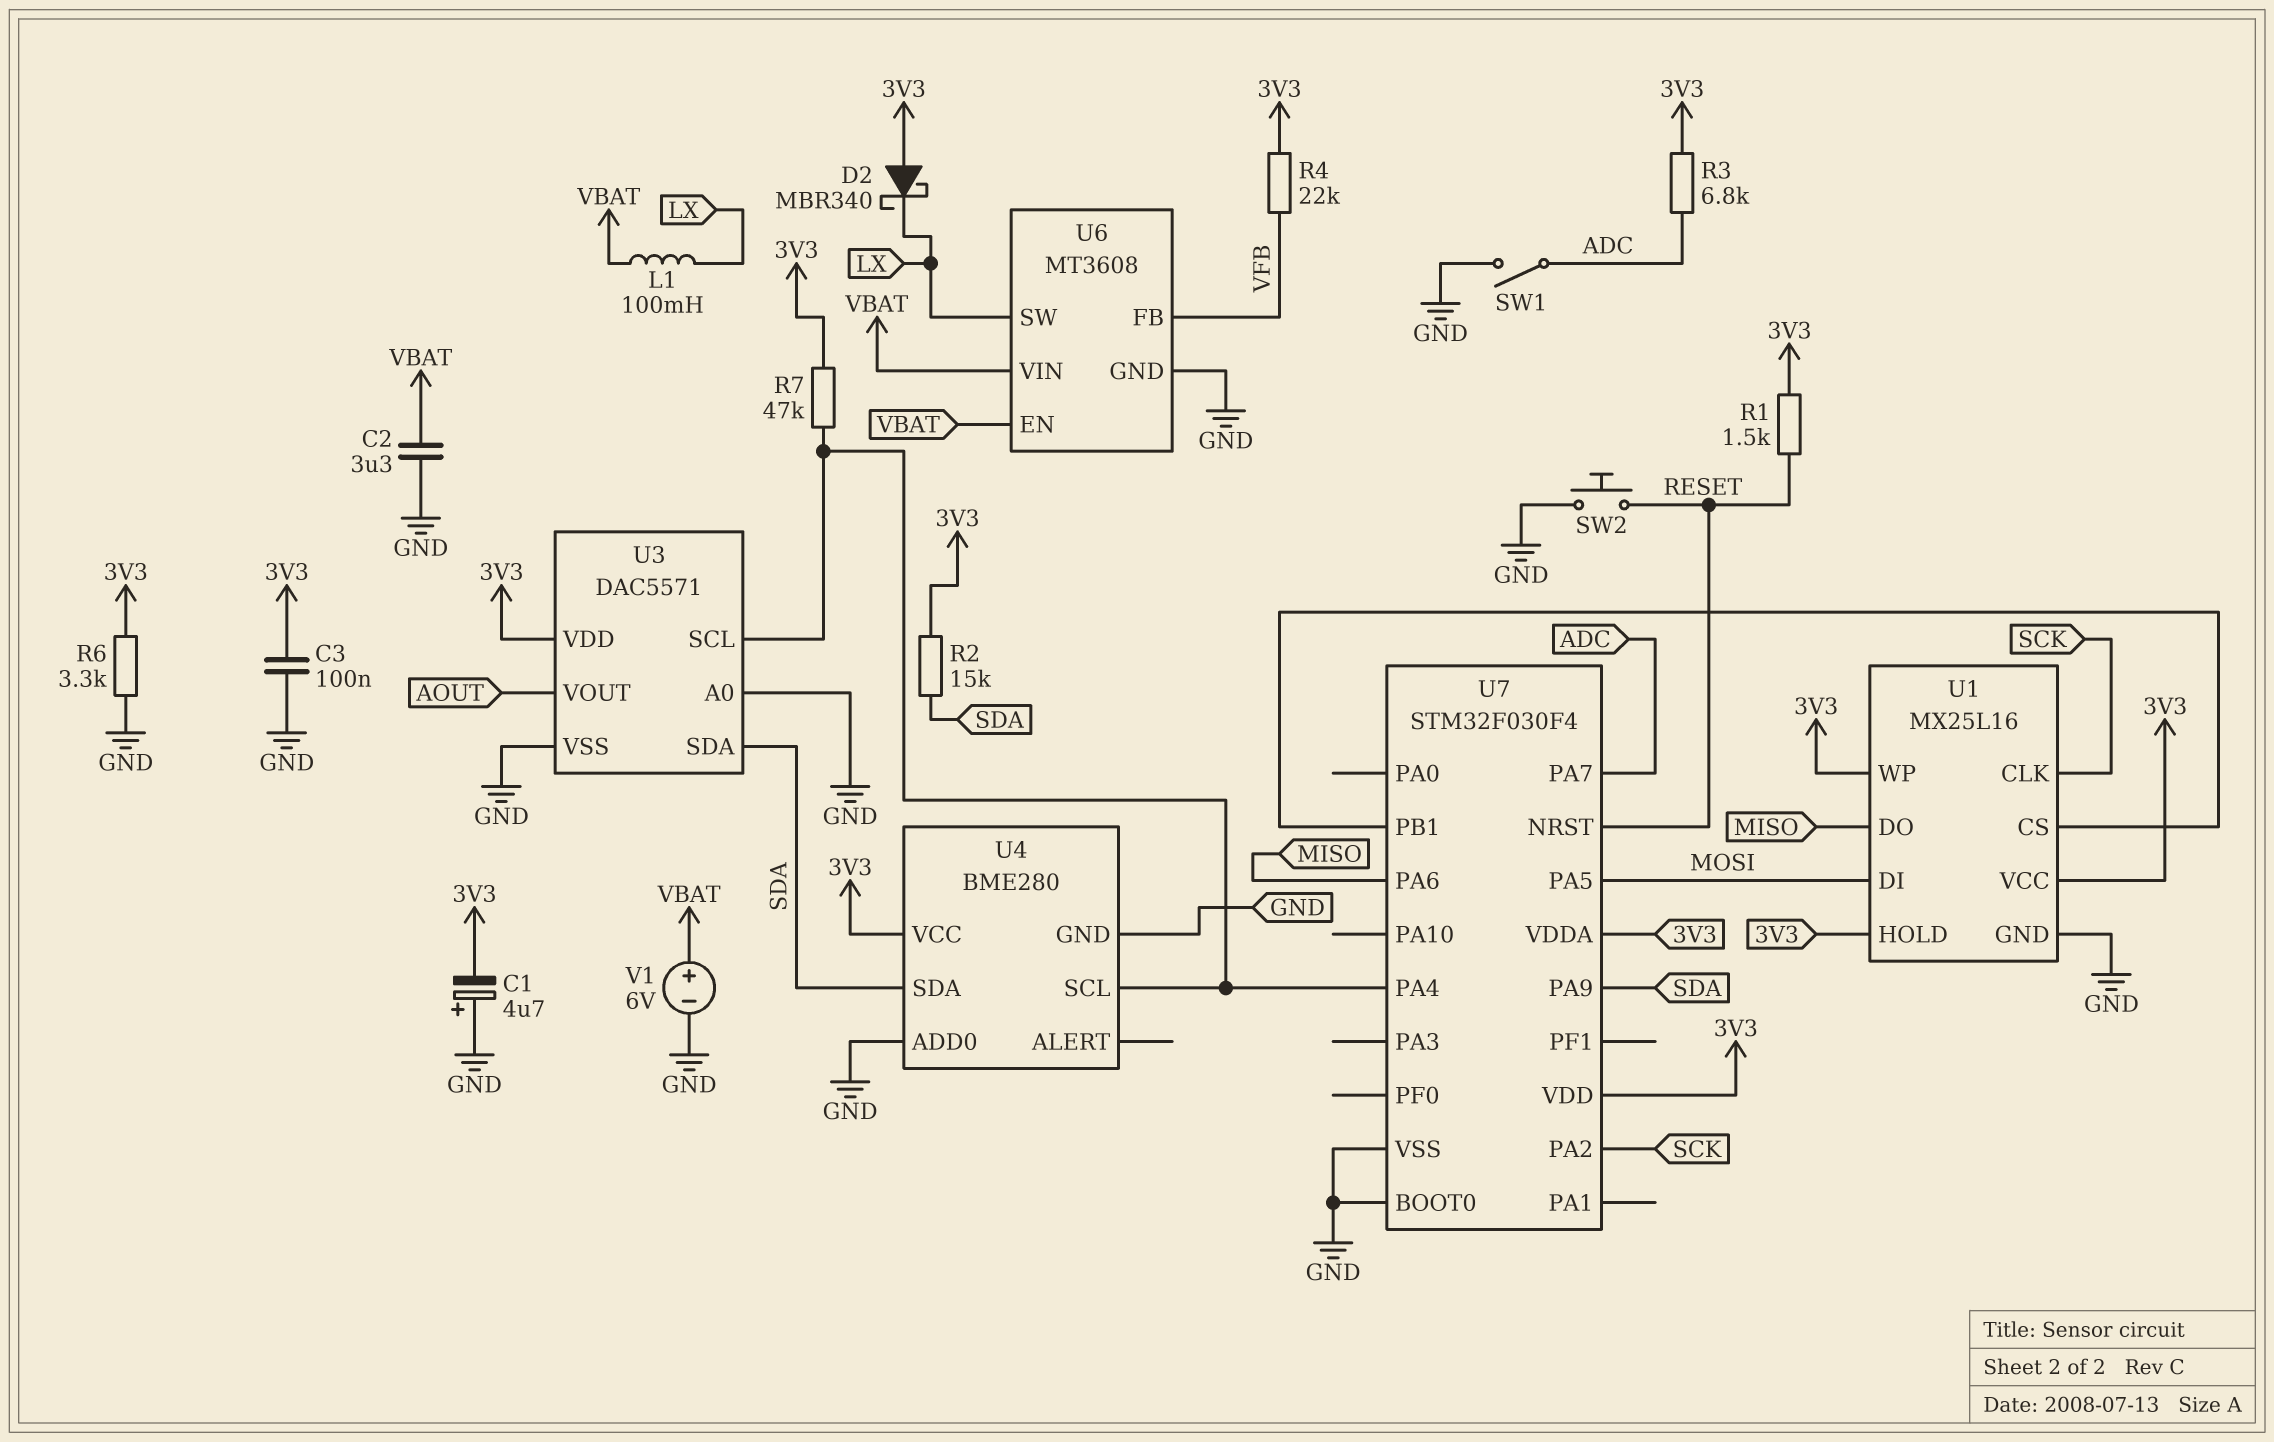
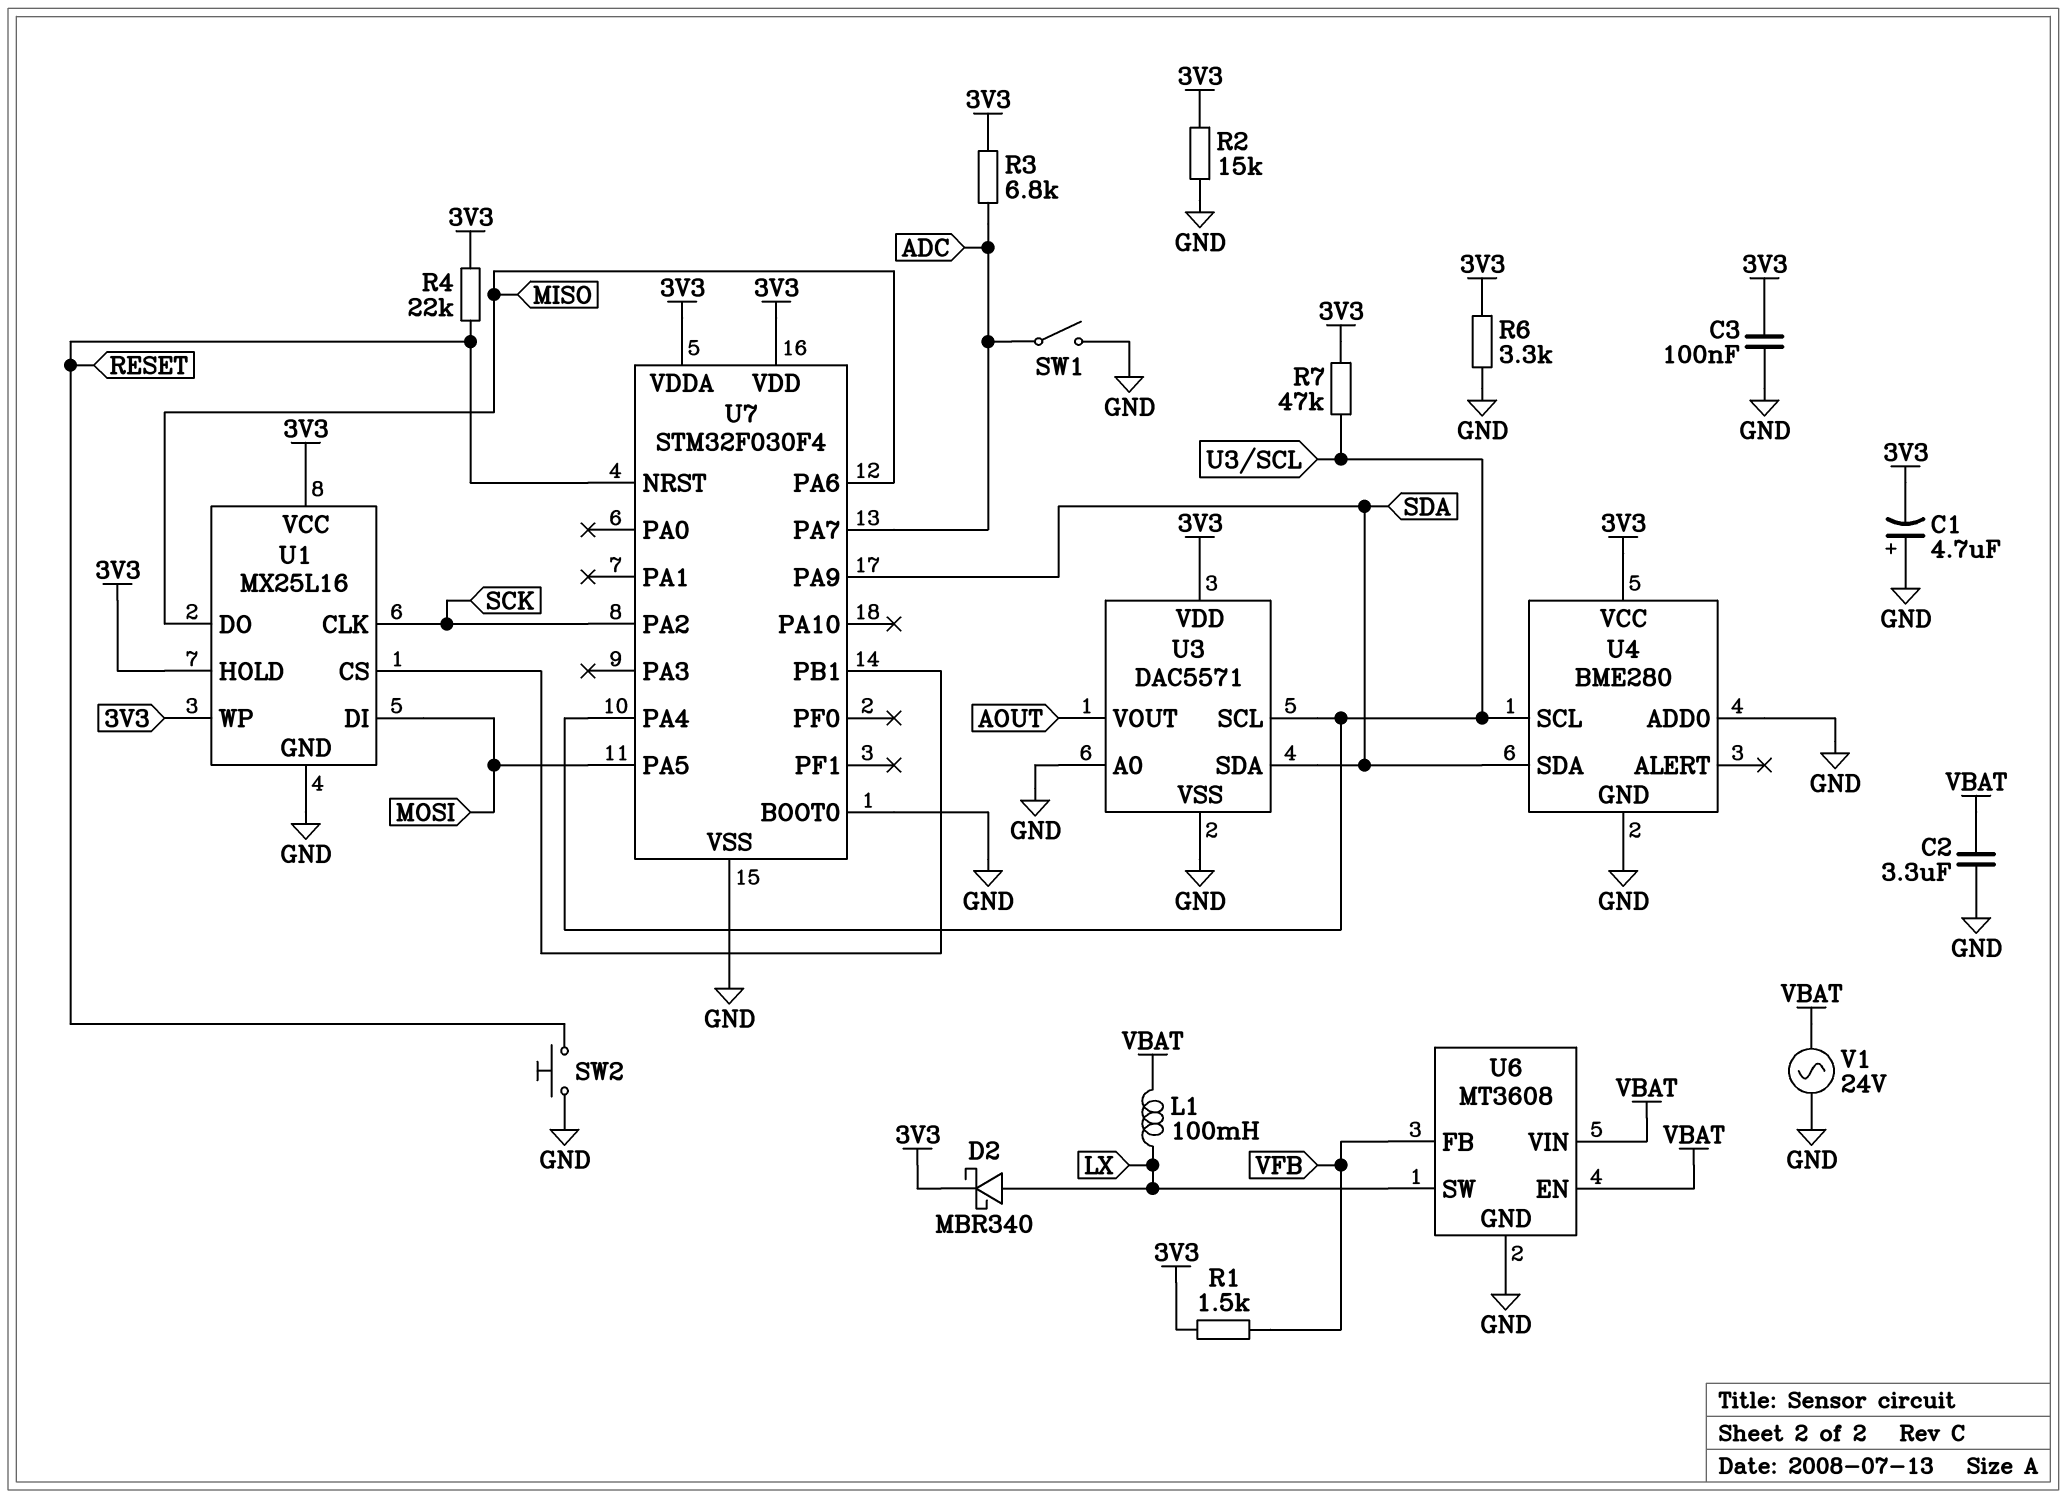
D2: schottky MBR340 (A 3V3, K LX) -> schottky MBR340 (A LX, K 3V3)
R1: 1.5k (3V3, RESET) -> 1.5k (3V3, VFB)
R2: 15k (3V3, SDA) -> 15k (3V3, GND)
R4: 22k (3V3, VFB) -> 22k (3V3, RESET)
V1: 6V (plus VBAT, minus GND) -> AC 24V (GND, VBAT)

